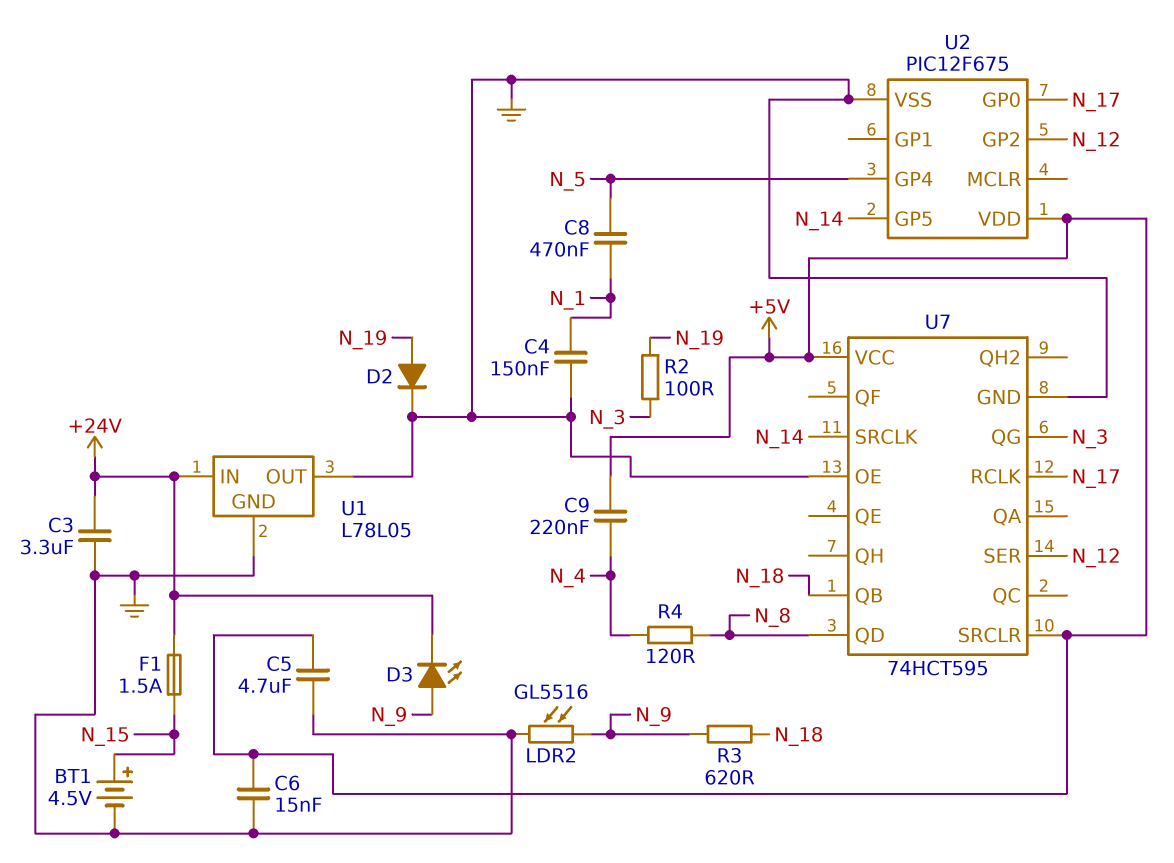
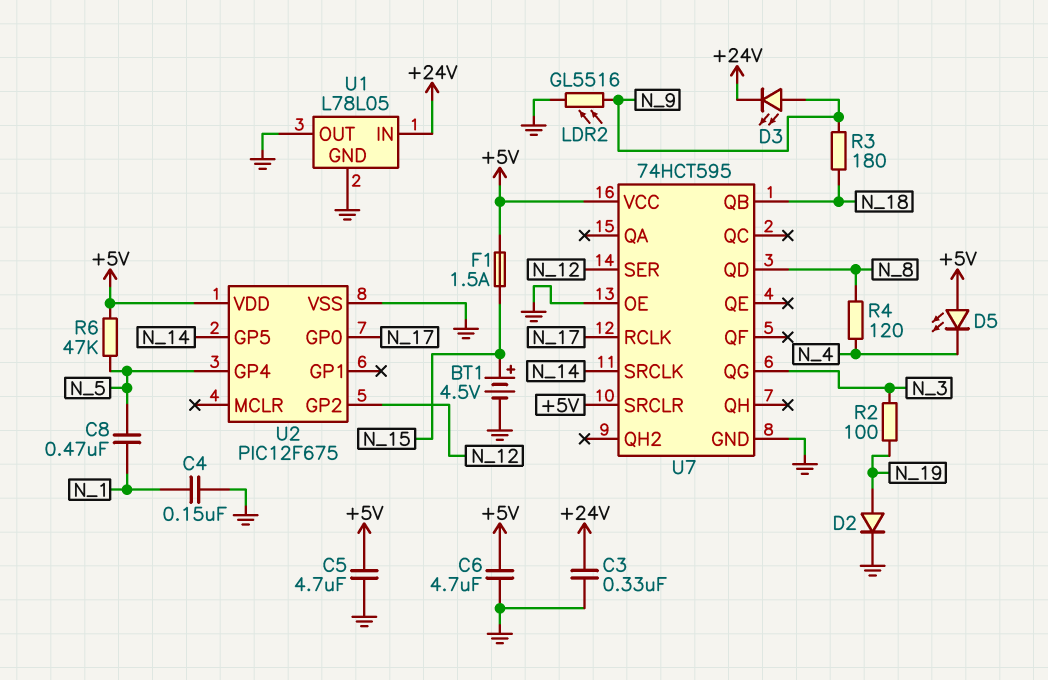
C3: 3.3uF (+24V, GND) -> 330nF (+24V, GND)
C6: 15nF (+5V, GND) -> 4.7uF (+5V, GND)
C9: 220nF (+5V, N_4) -> none
D5: none -> LED (A +5V, K N_4)
F1: 1.5A (+24V, N_15) -> 1.5A (+5V, N_15)
R3: 620 (N_9, N_18) -> 180 (N_9, N_18)
R6: none -> 47k (+5V, N_5)

